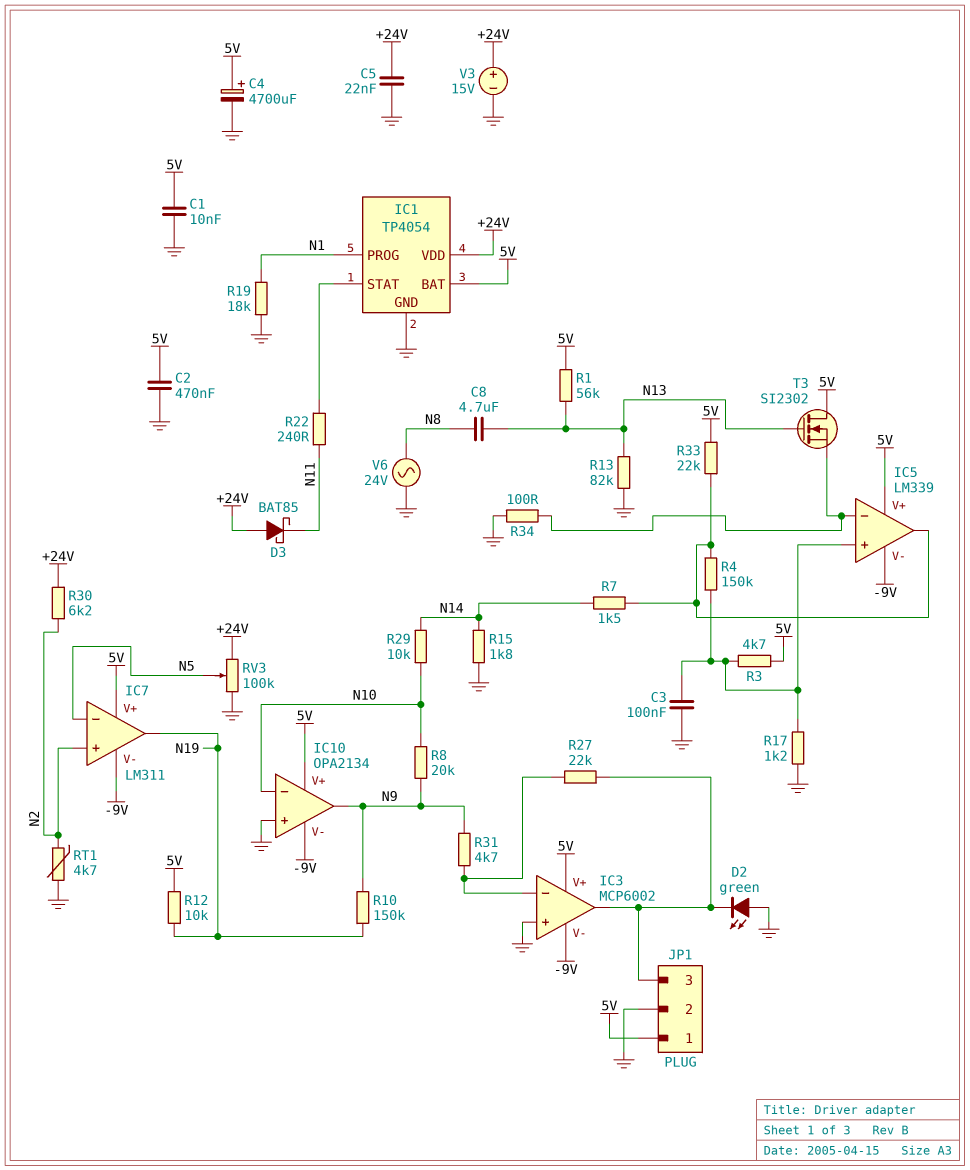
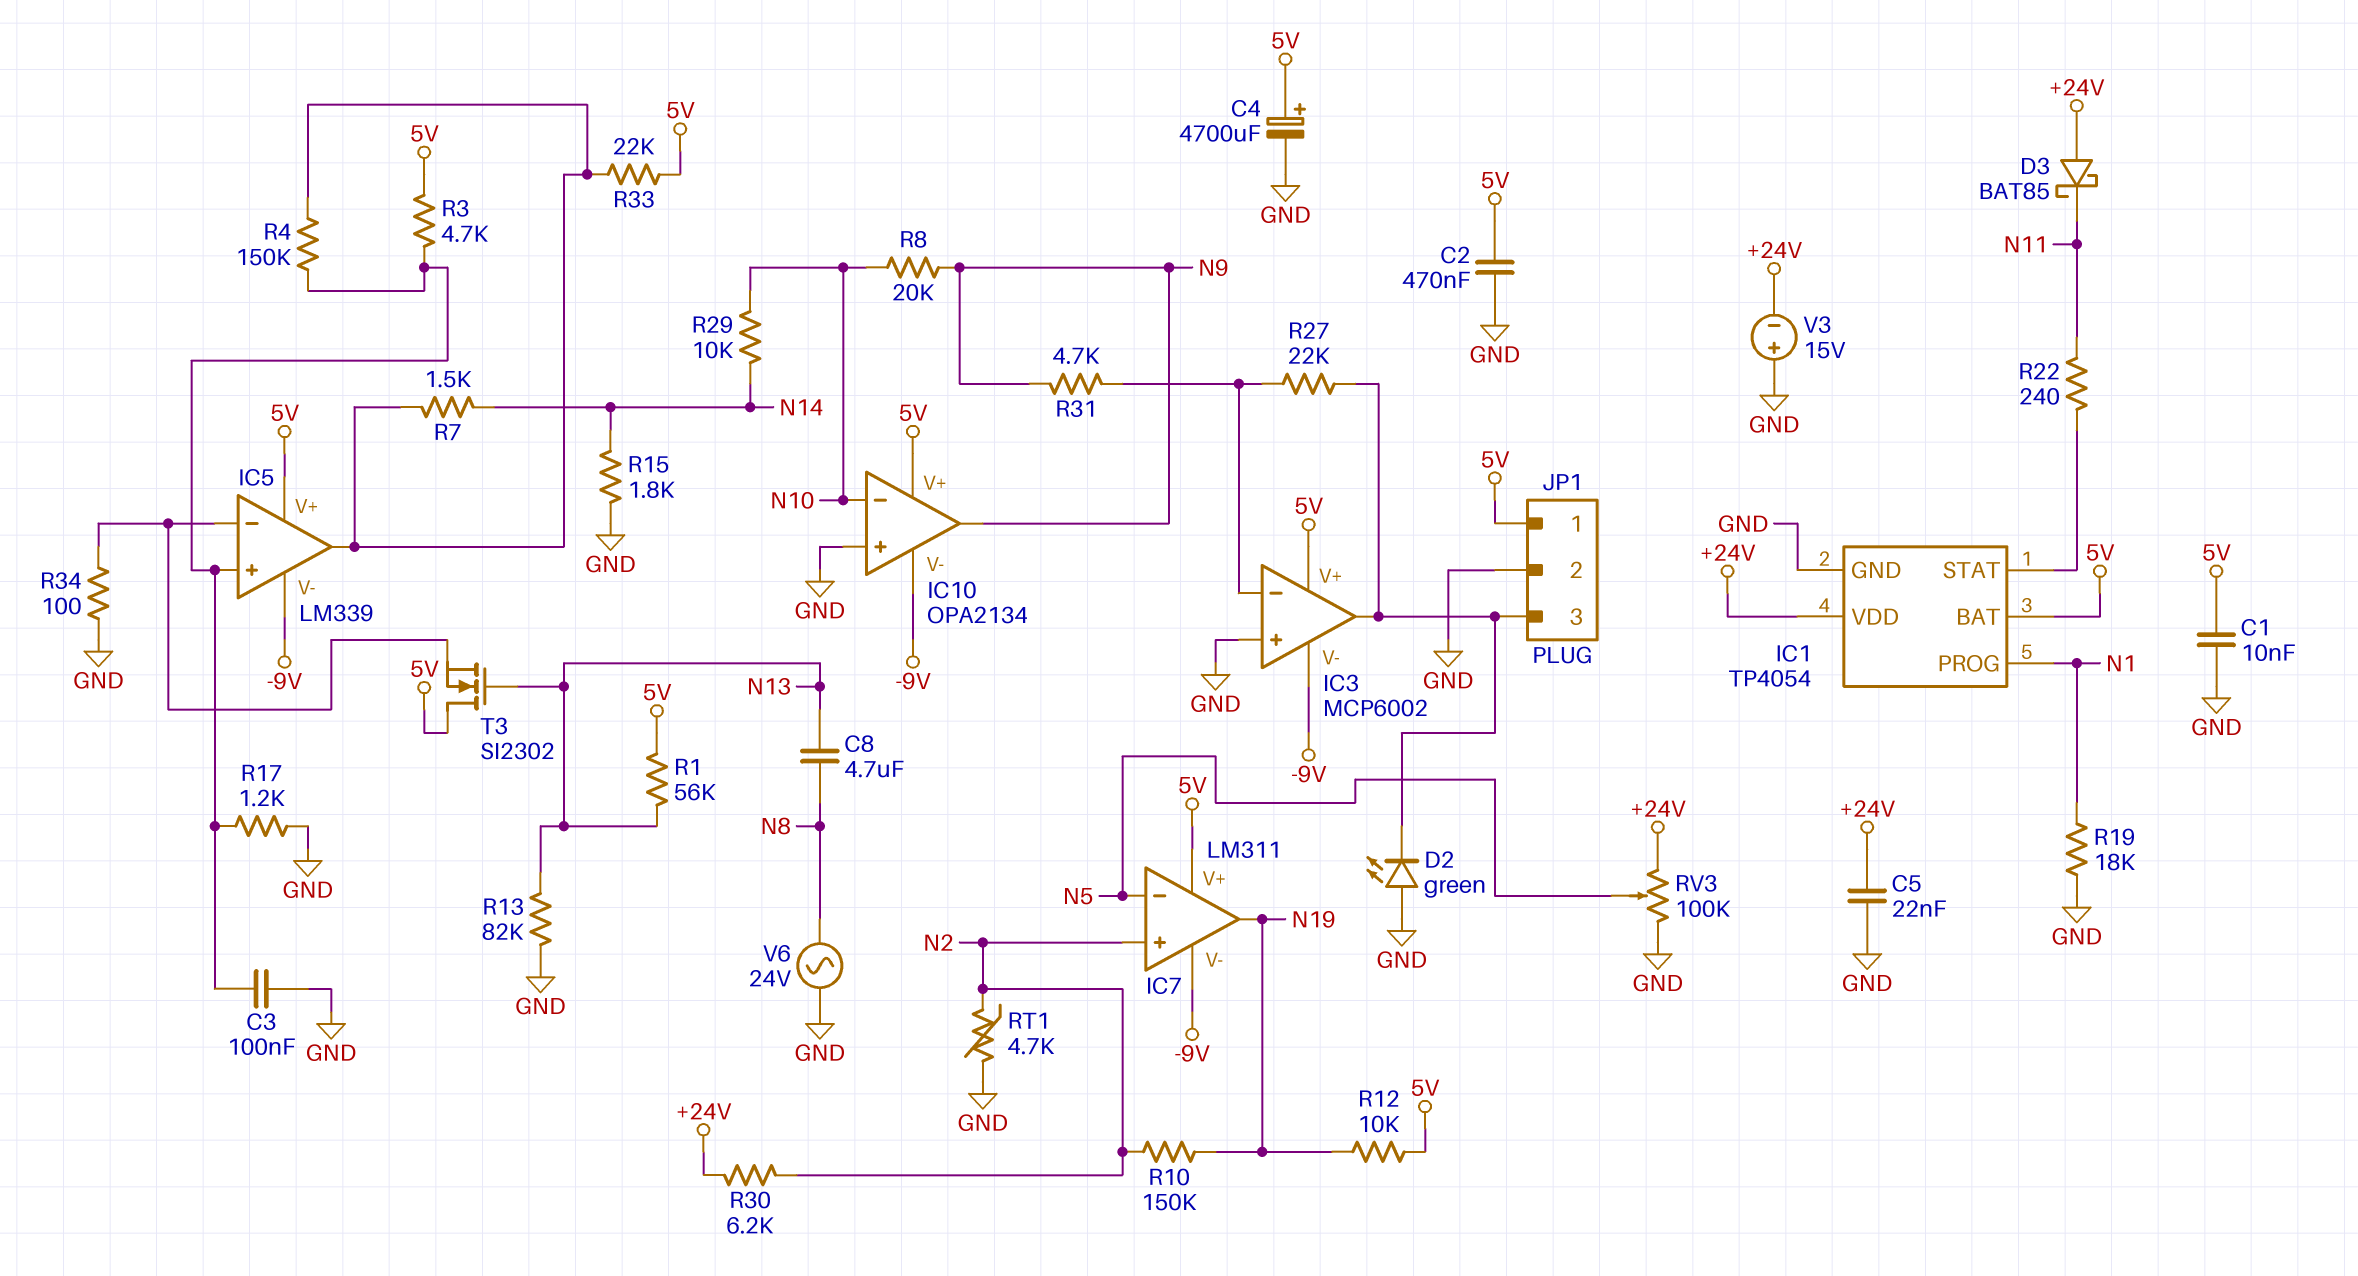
R10: 150k (N9, N19) -> 150k (N2, N19)
V3: 15V (plus +24V, minus GND) -> 15V (plus GND, minus +24V)

